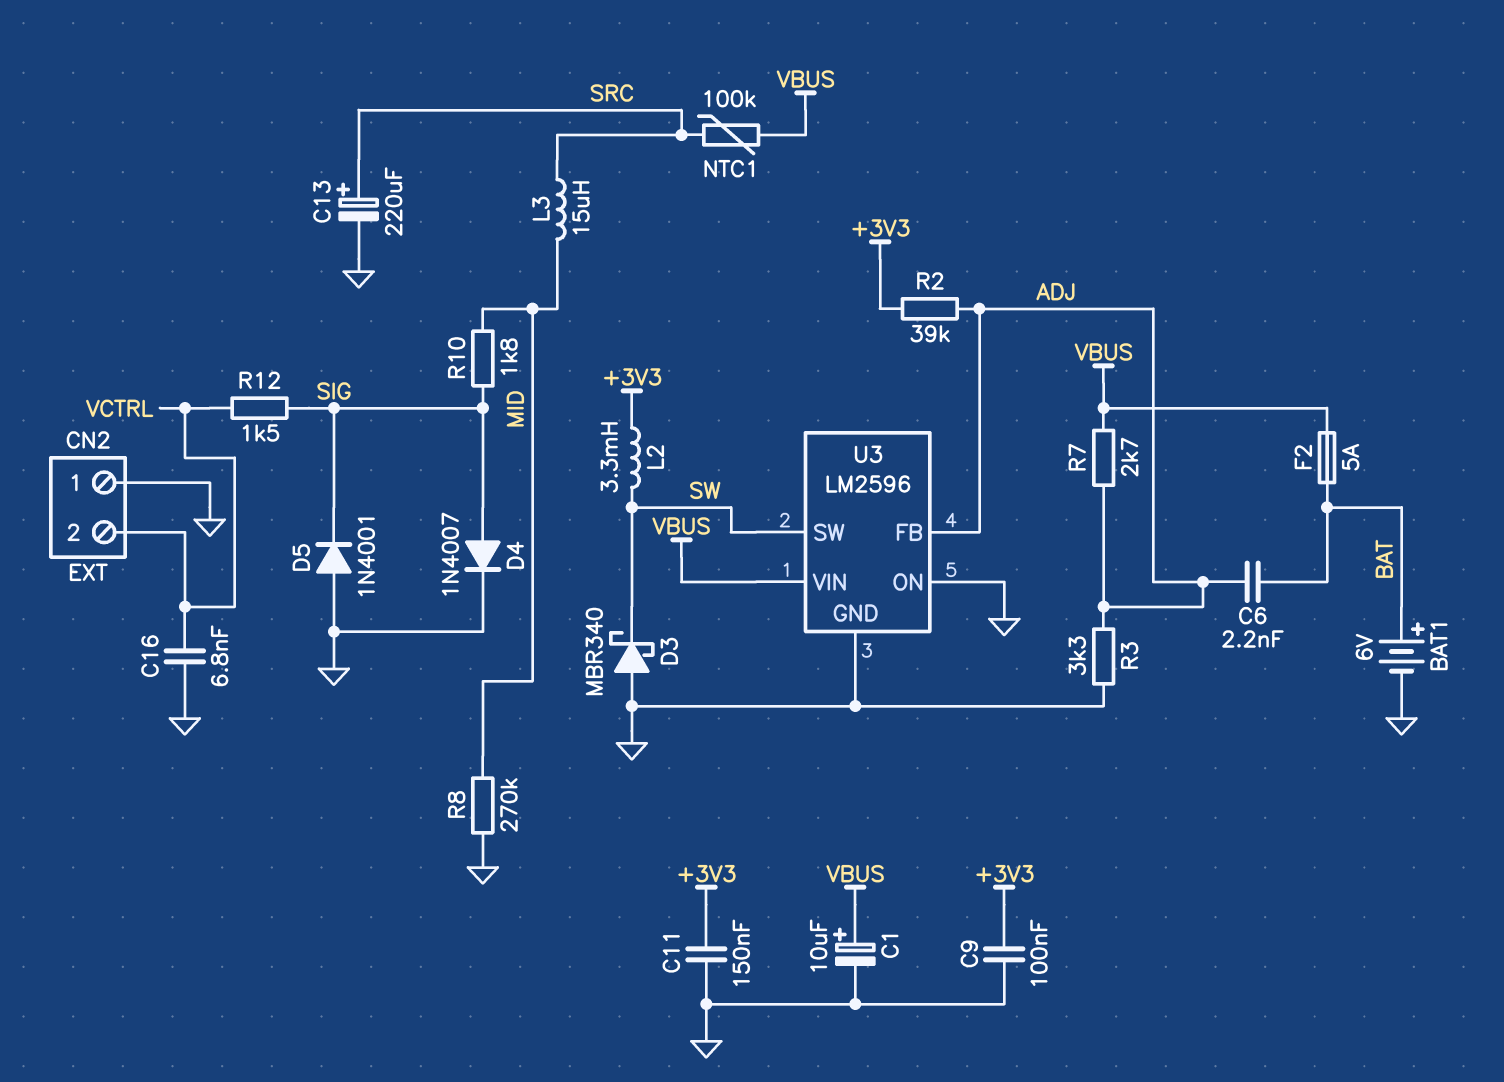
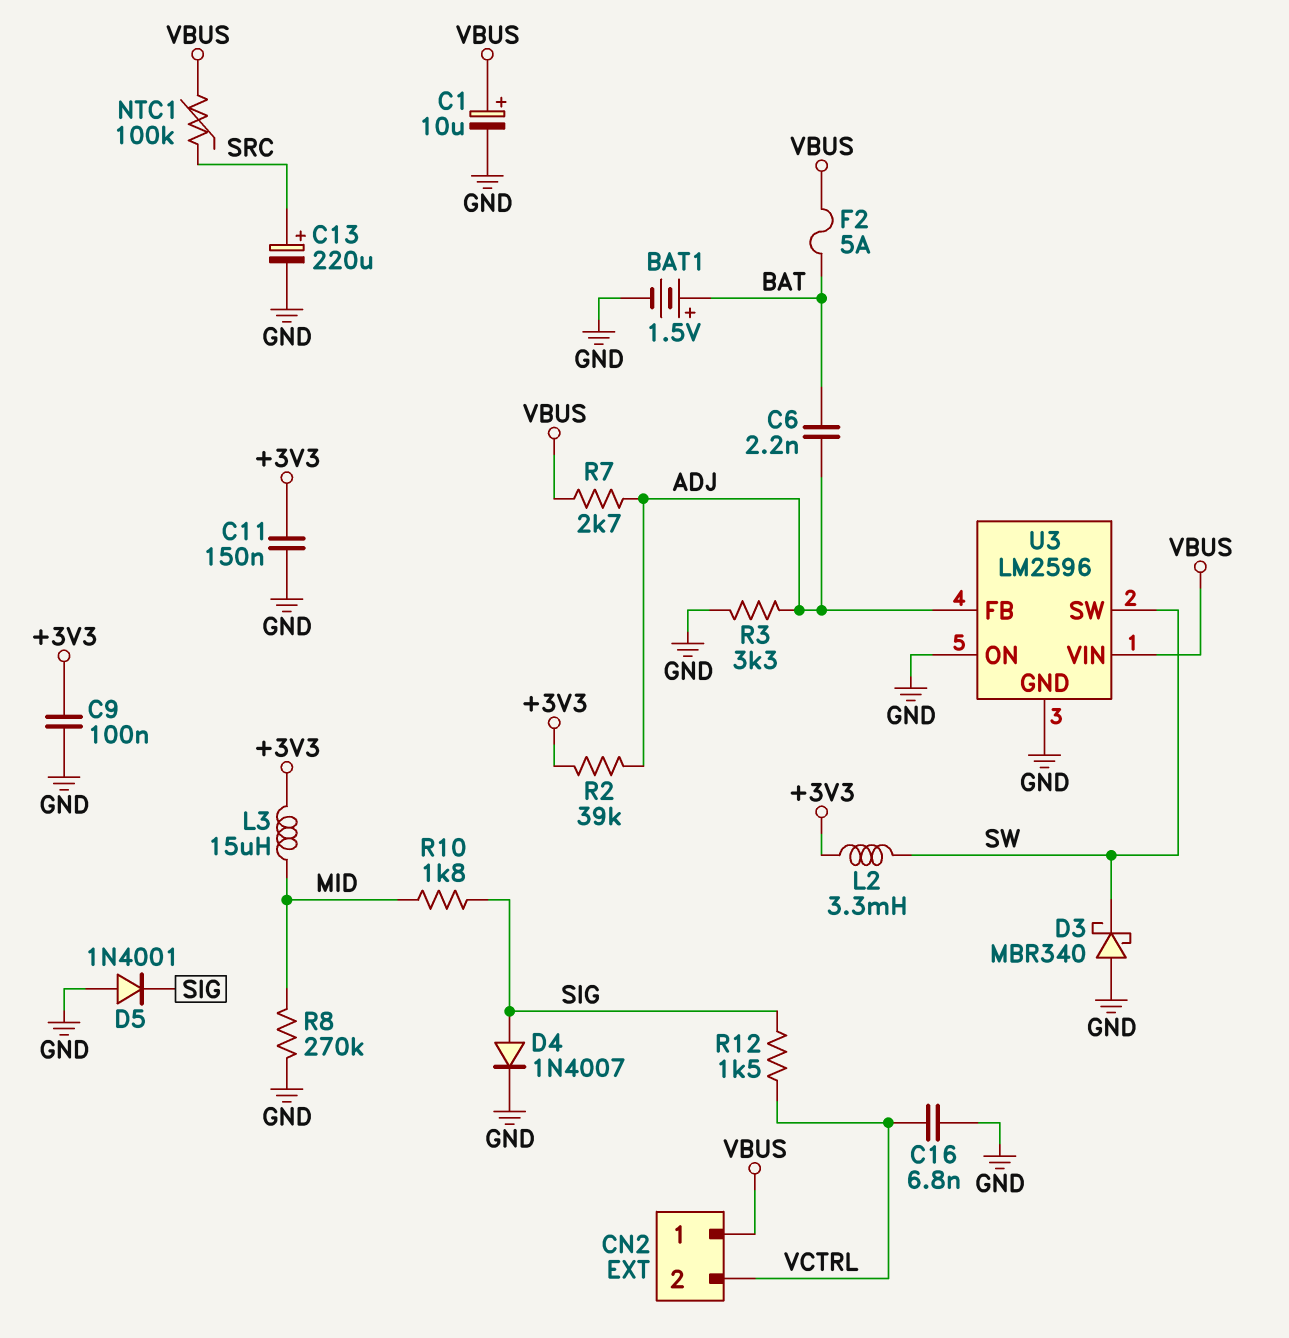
BAT1: 6V (plus BAT, minus GND) -> 1.5V (plus BAT, minus GND)
CN2 pin 1: GND -> VBUS
L3: 15uH (MID, SRC) -> 15uH (+3V3, MID)

